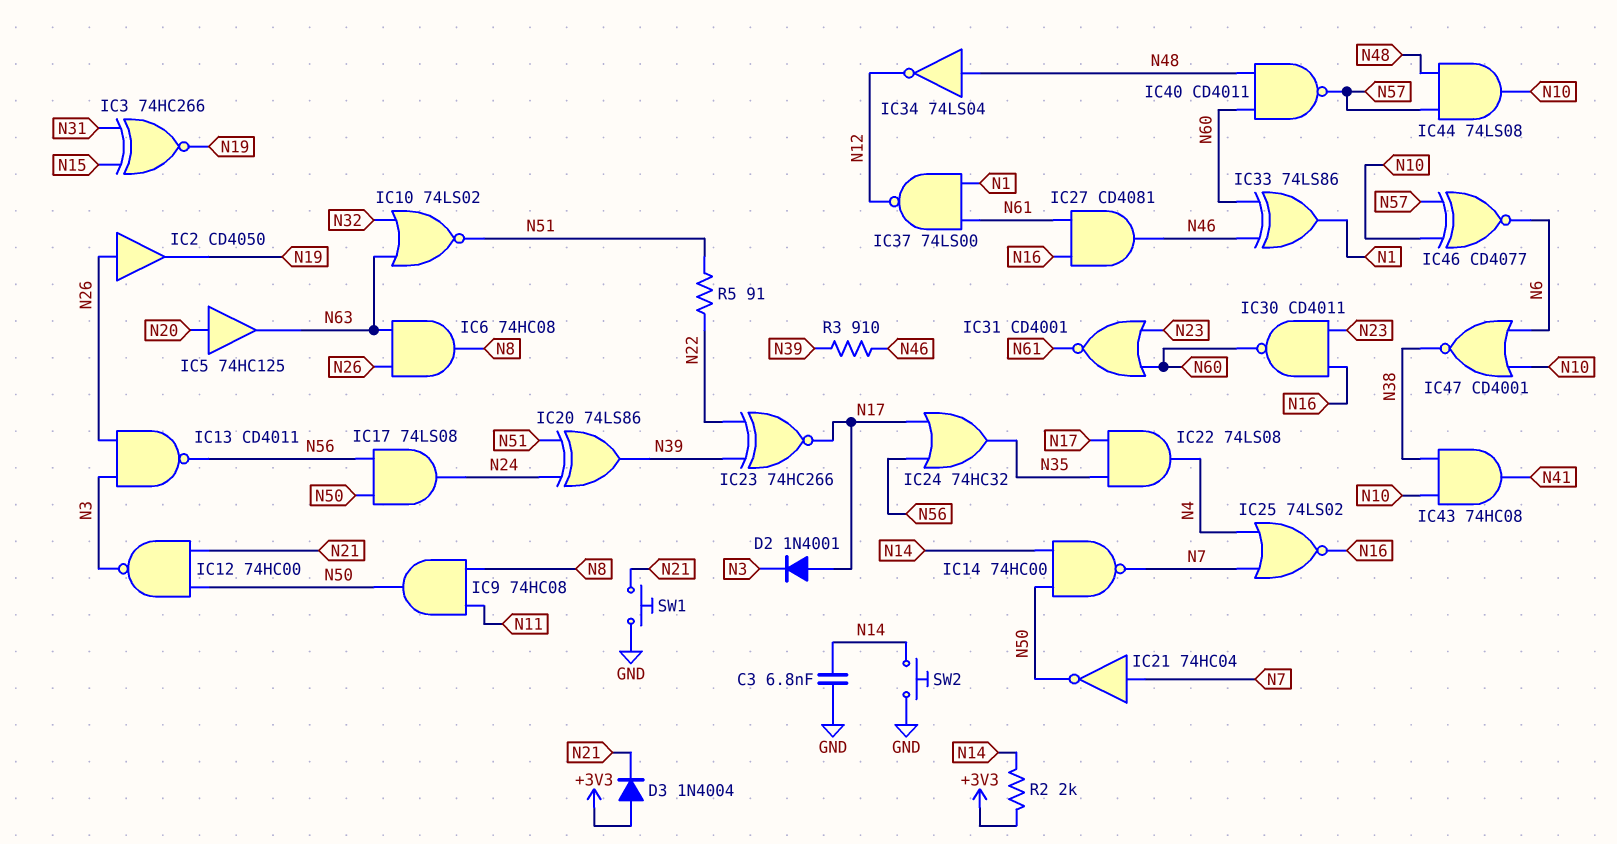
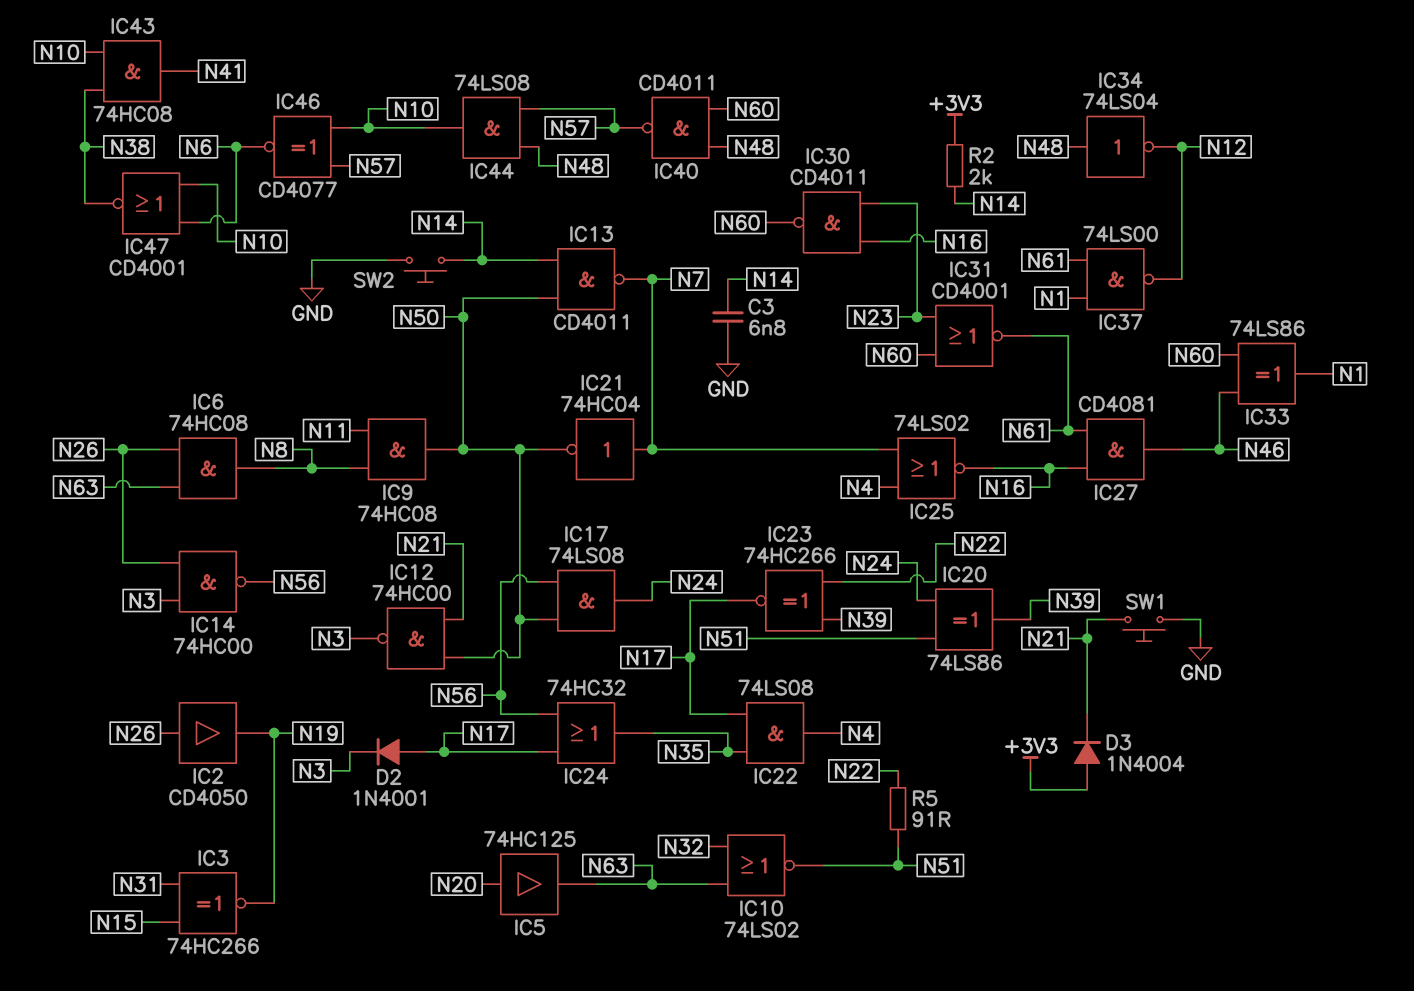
IC13: NAND CD4011 (in N3, in N26, out N56) -> NAND CD4011 (in N14, in N50, out N7)
IC14: NAND 74HC00 (in N14, in N50, out N7) -> NAND 74HC00 (in N3, in N26, out N56)
R3: 910 (N39, N46) -> none

